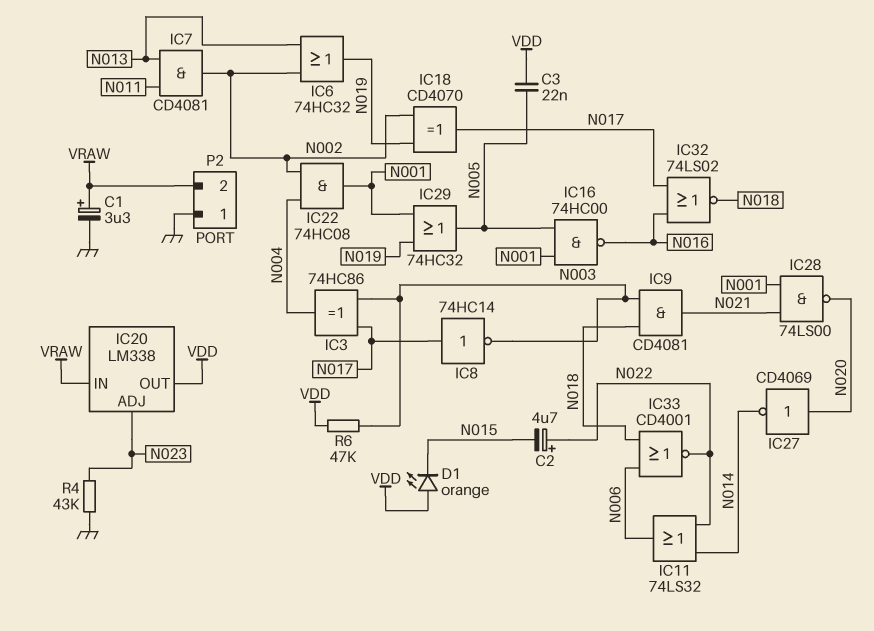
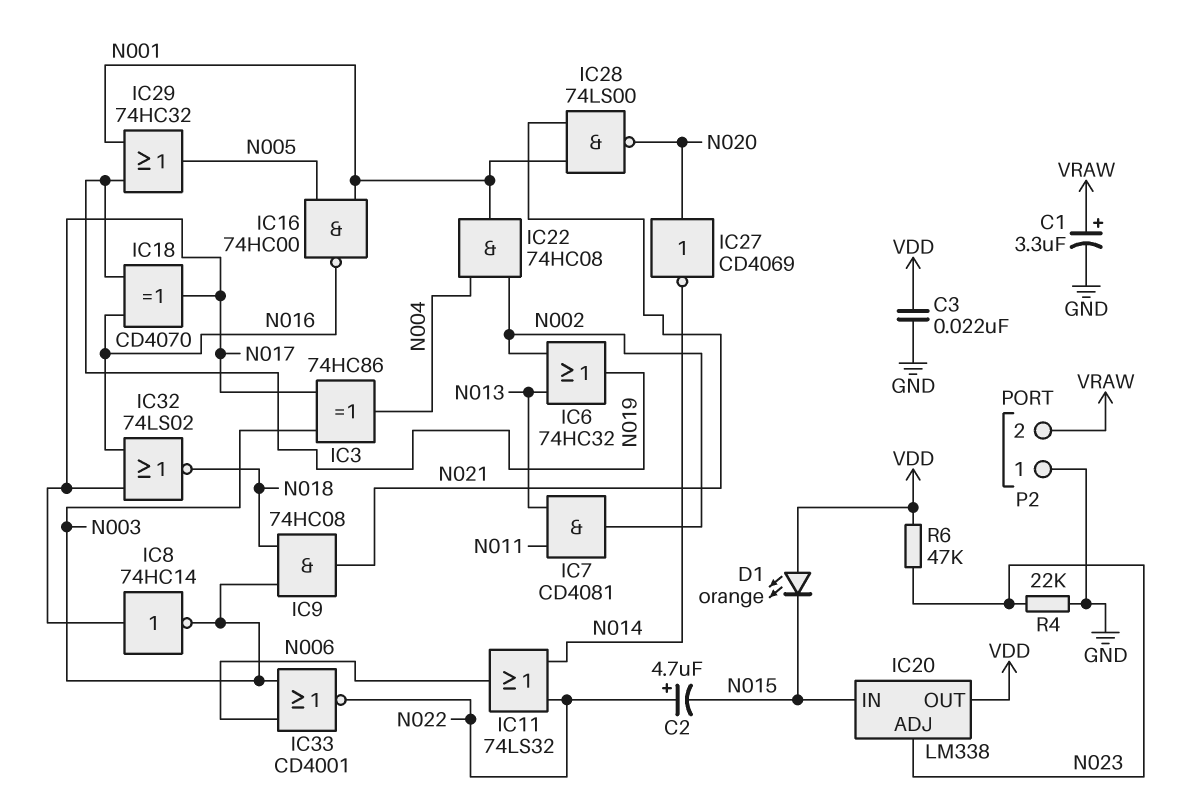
C3: 22nF (N005, VDD) -> 22nF (GND, VDD)
IC9: AND CD4081 (in N003, in N018, out N021) -> AND 74HC08 (in N003, in N018, out N021)
IC18: XOR CD4070 (in N002, in N019, out N017) -> XOR CD4070 (in N016, in N019, out N017)
IC20 pin IN: VRAW -> N015
IC33: NOR CD4001 (in N006, in N018, out N022) -> NOR CD4001 (in N003, in N006, out N022)
R4: 43k (GND, N023) -> 22k (GND, N023)
R6: 47k (N003, VDD) -> 47k (N023, VDD)

